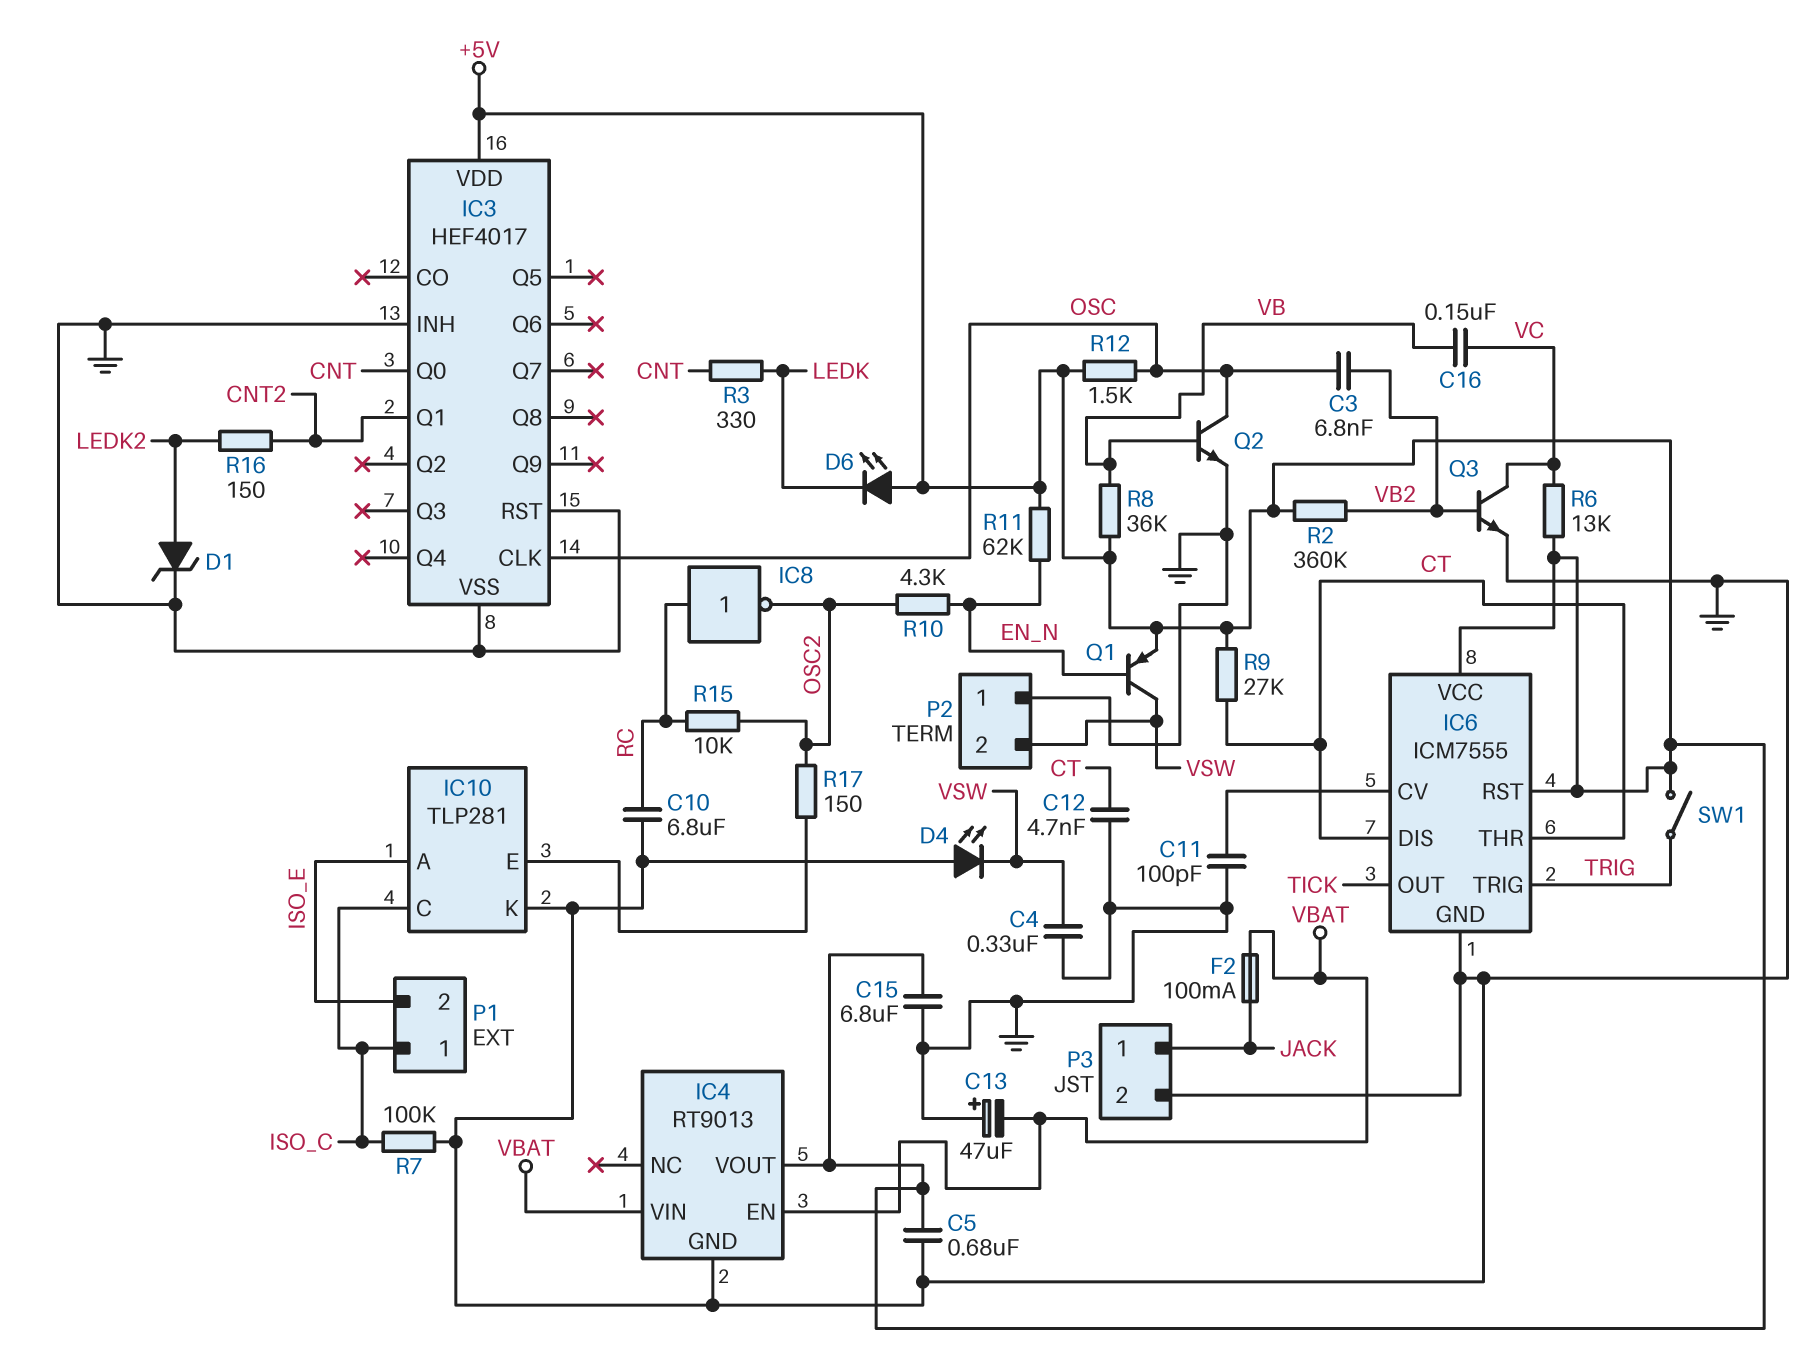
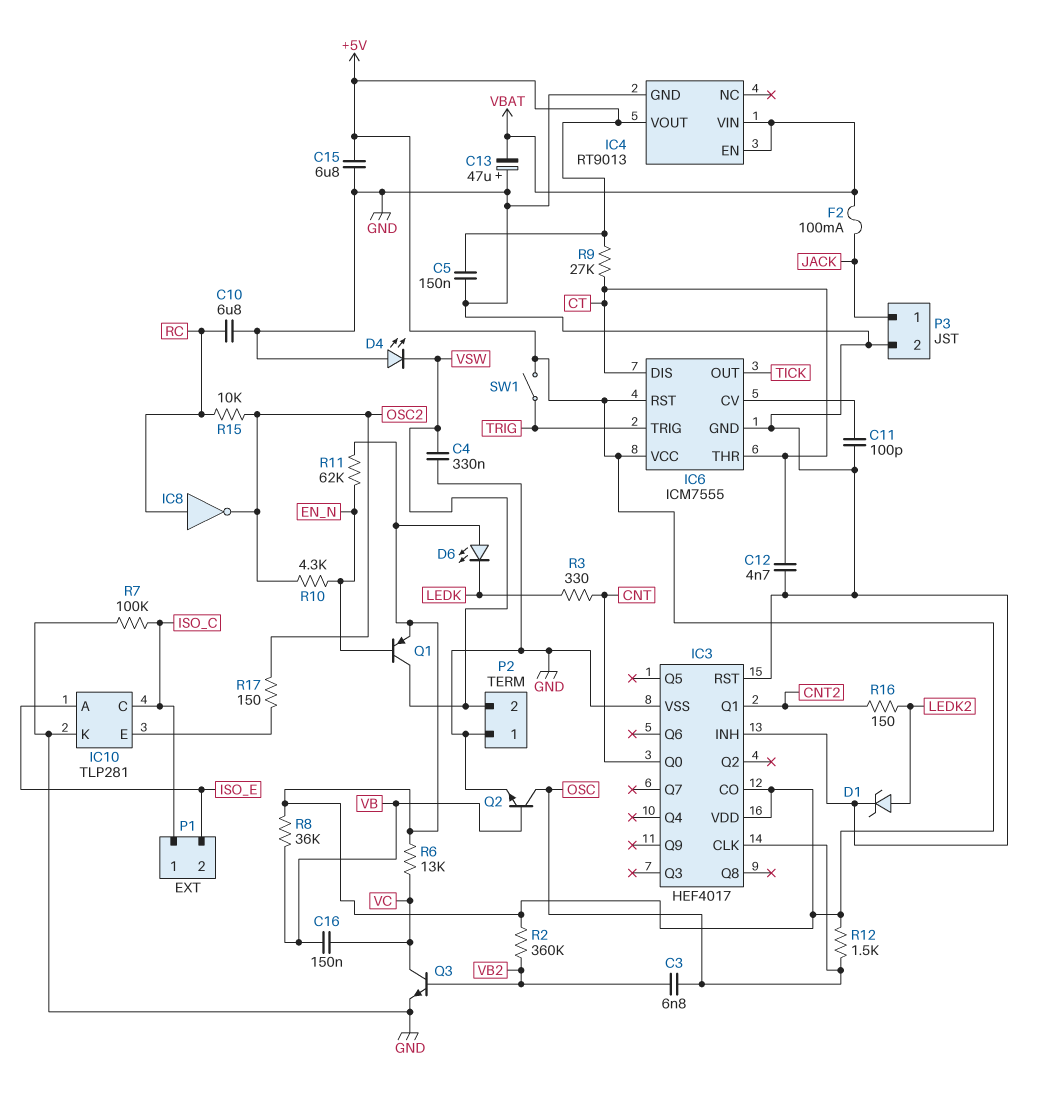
C5: 680nF (+5V, GND) -> 150nF (+5V, GND)
IC3 pin CO: none -> +5V

